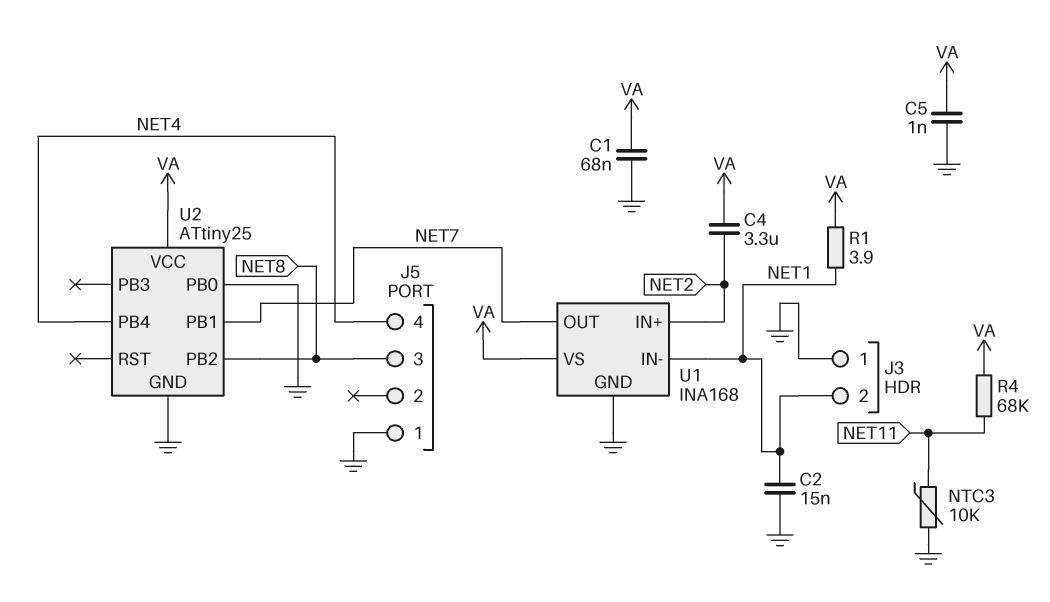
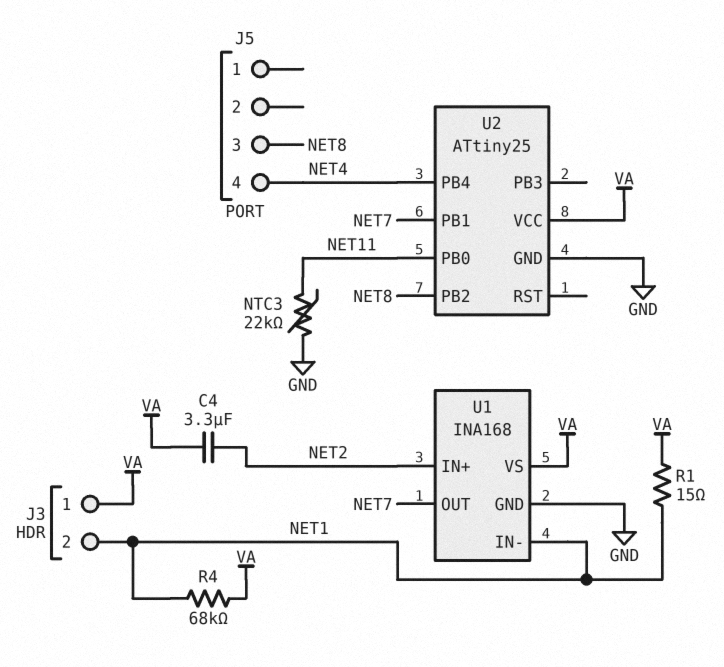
C1: 68nF (GND, VA) -> none
C2: 15nF (GND, NET1) -> none
C5: 1nF (GND, VA) -> none
J3 pin 1: GND -> VA
J5 pin 1: GND -> none
NTC3: 10k (GND, NET11) -> 22k (GND, NET11)
R1: 3.9 (NET1, VA) -> 15 (NET1, VA)
R4: 68k (NET11, VA) -> 68k (NET1, VA)
U2 pin PB0: GND -> NET11

